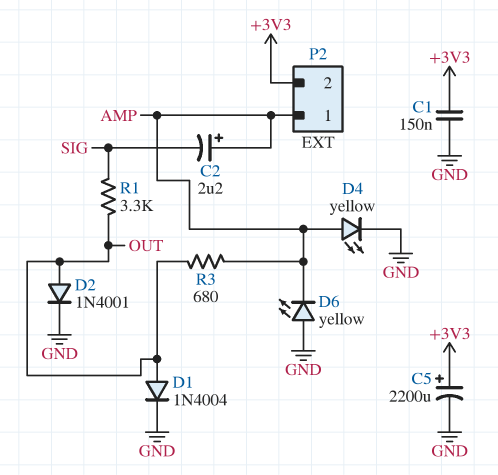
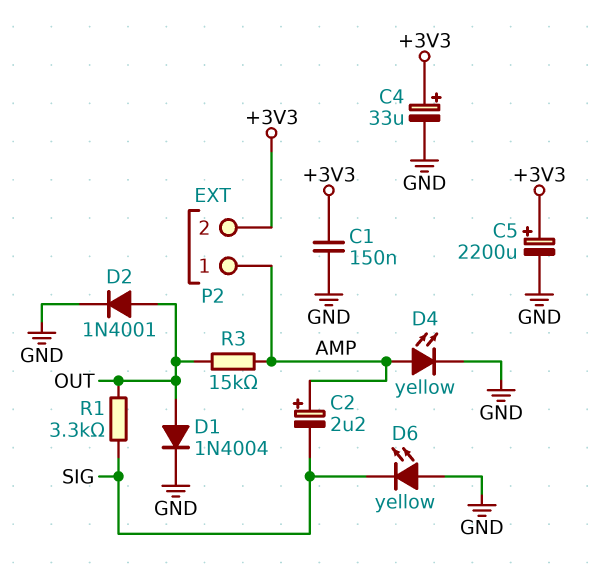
C4: none -> 33uF (plus +3V3, minus GND)
D6: LED yellow (A GND, K AMP) -> LED yellow (A GND, K SIG)
R3: 680 (AMP, OUT) -> 15k (AMP, OUT)

